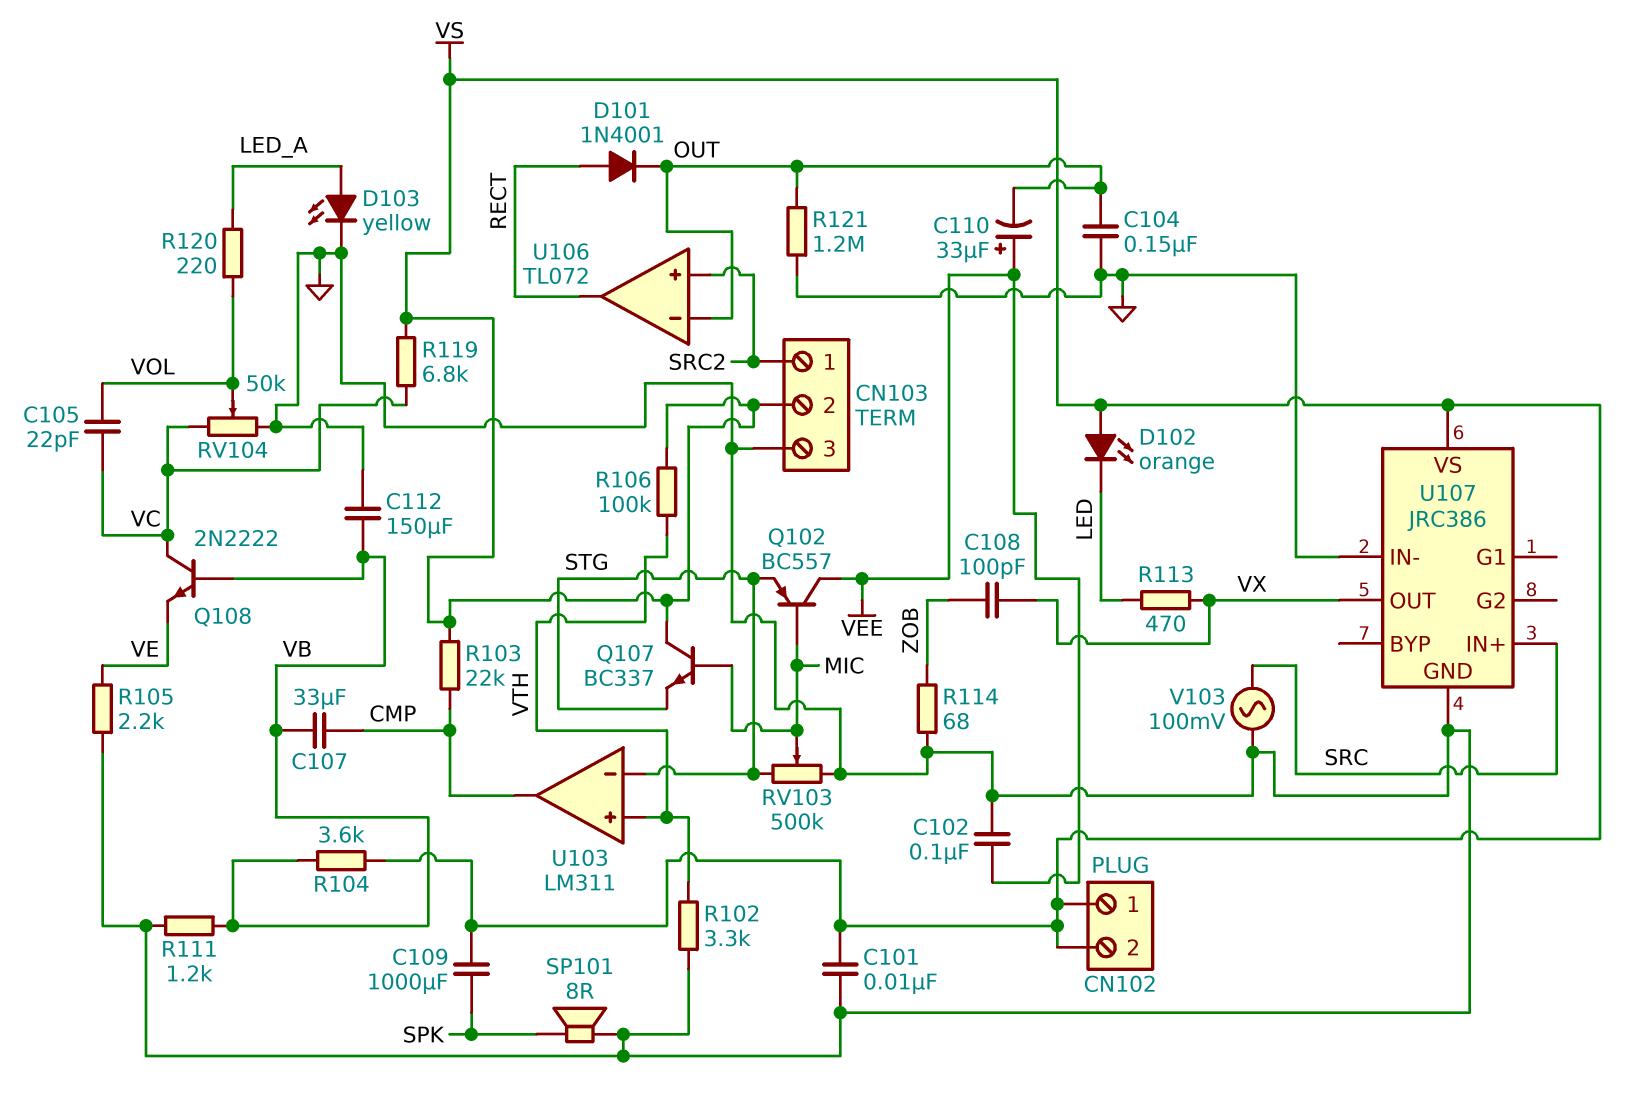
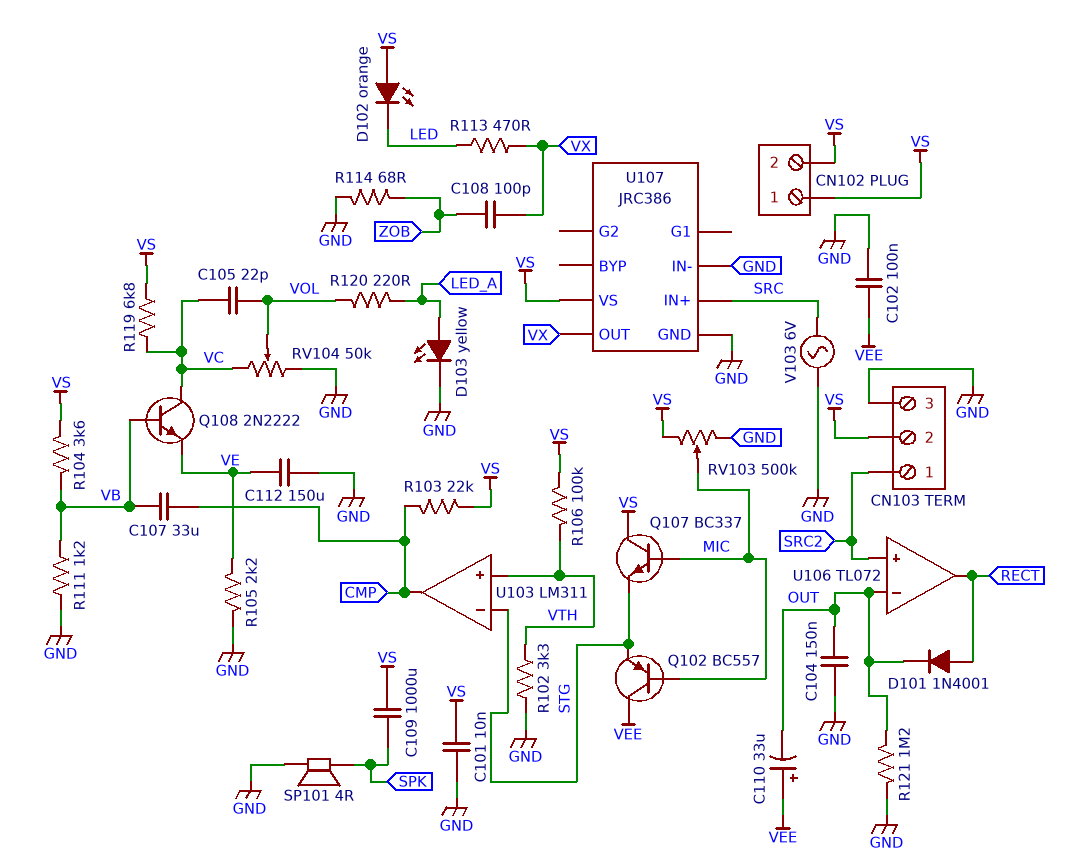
C112: 150uF (GND, VB) -> 150uF (GND, VE)
RV103: 500k (GND, STG, wiper MIC) -> 500k (GND, VS, wiper MIC)
SP101: speaker 8R (GND, SPK) -> speaker 4R (GND, SPK)
V103: AC 100mV (GND, SRC) -> AC 6V (GND, SRC)

